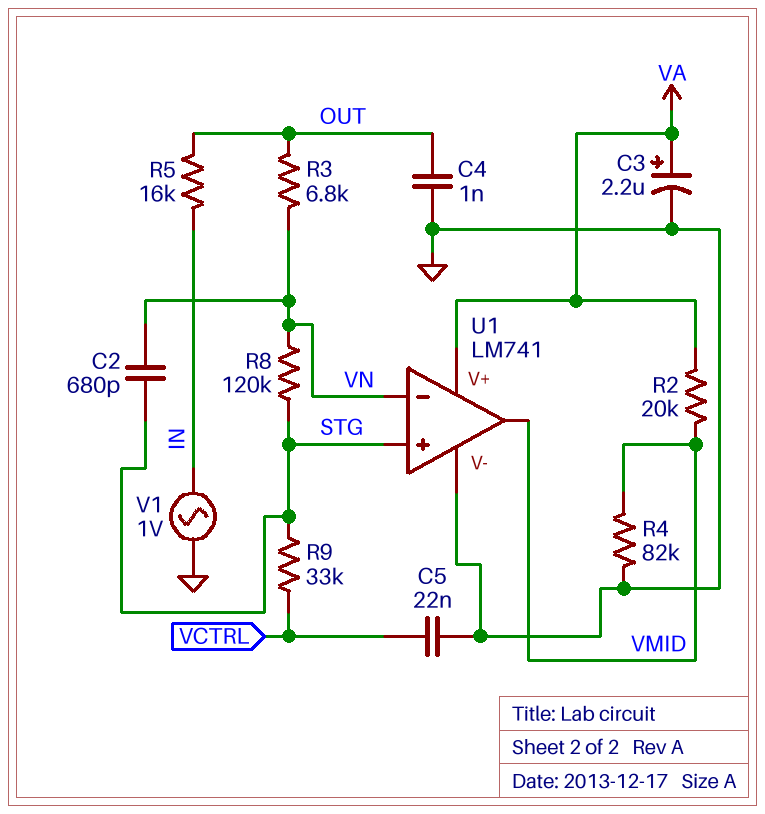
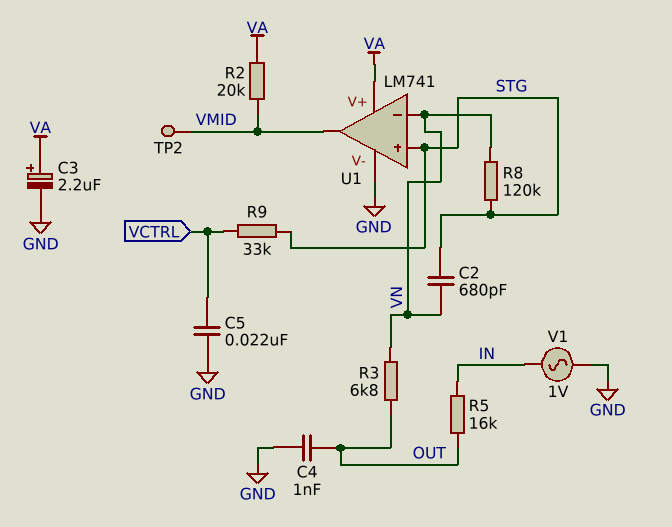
R4: 82k (GND, VMID) -> none
TP2: none -> test point (VMID)

